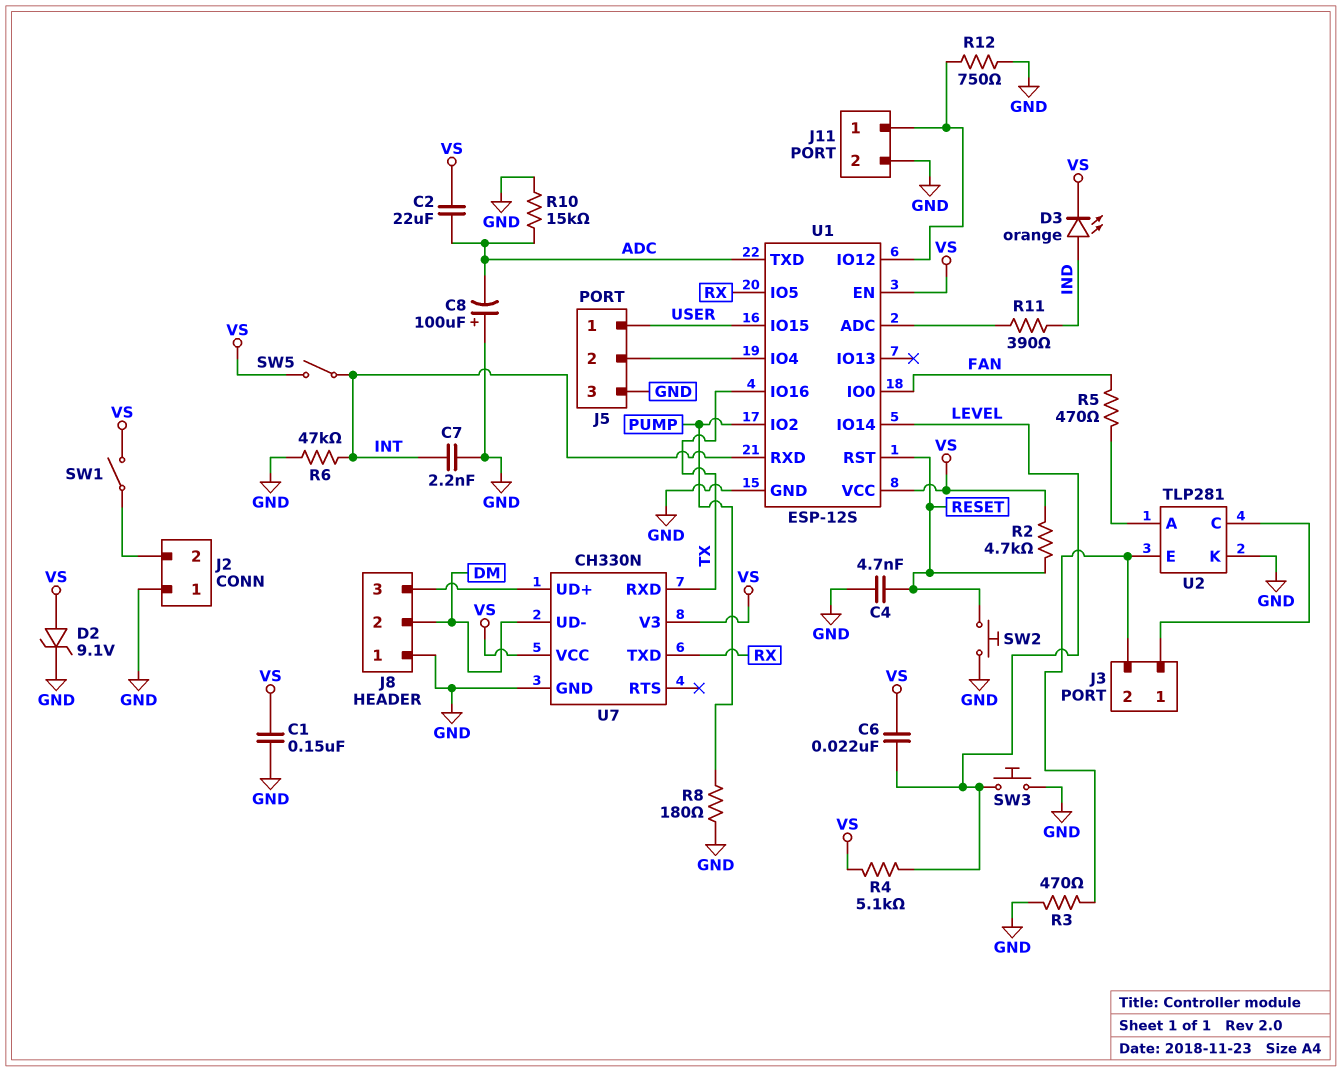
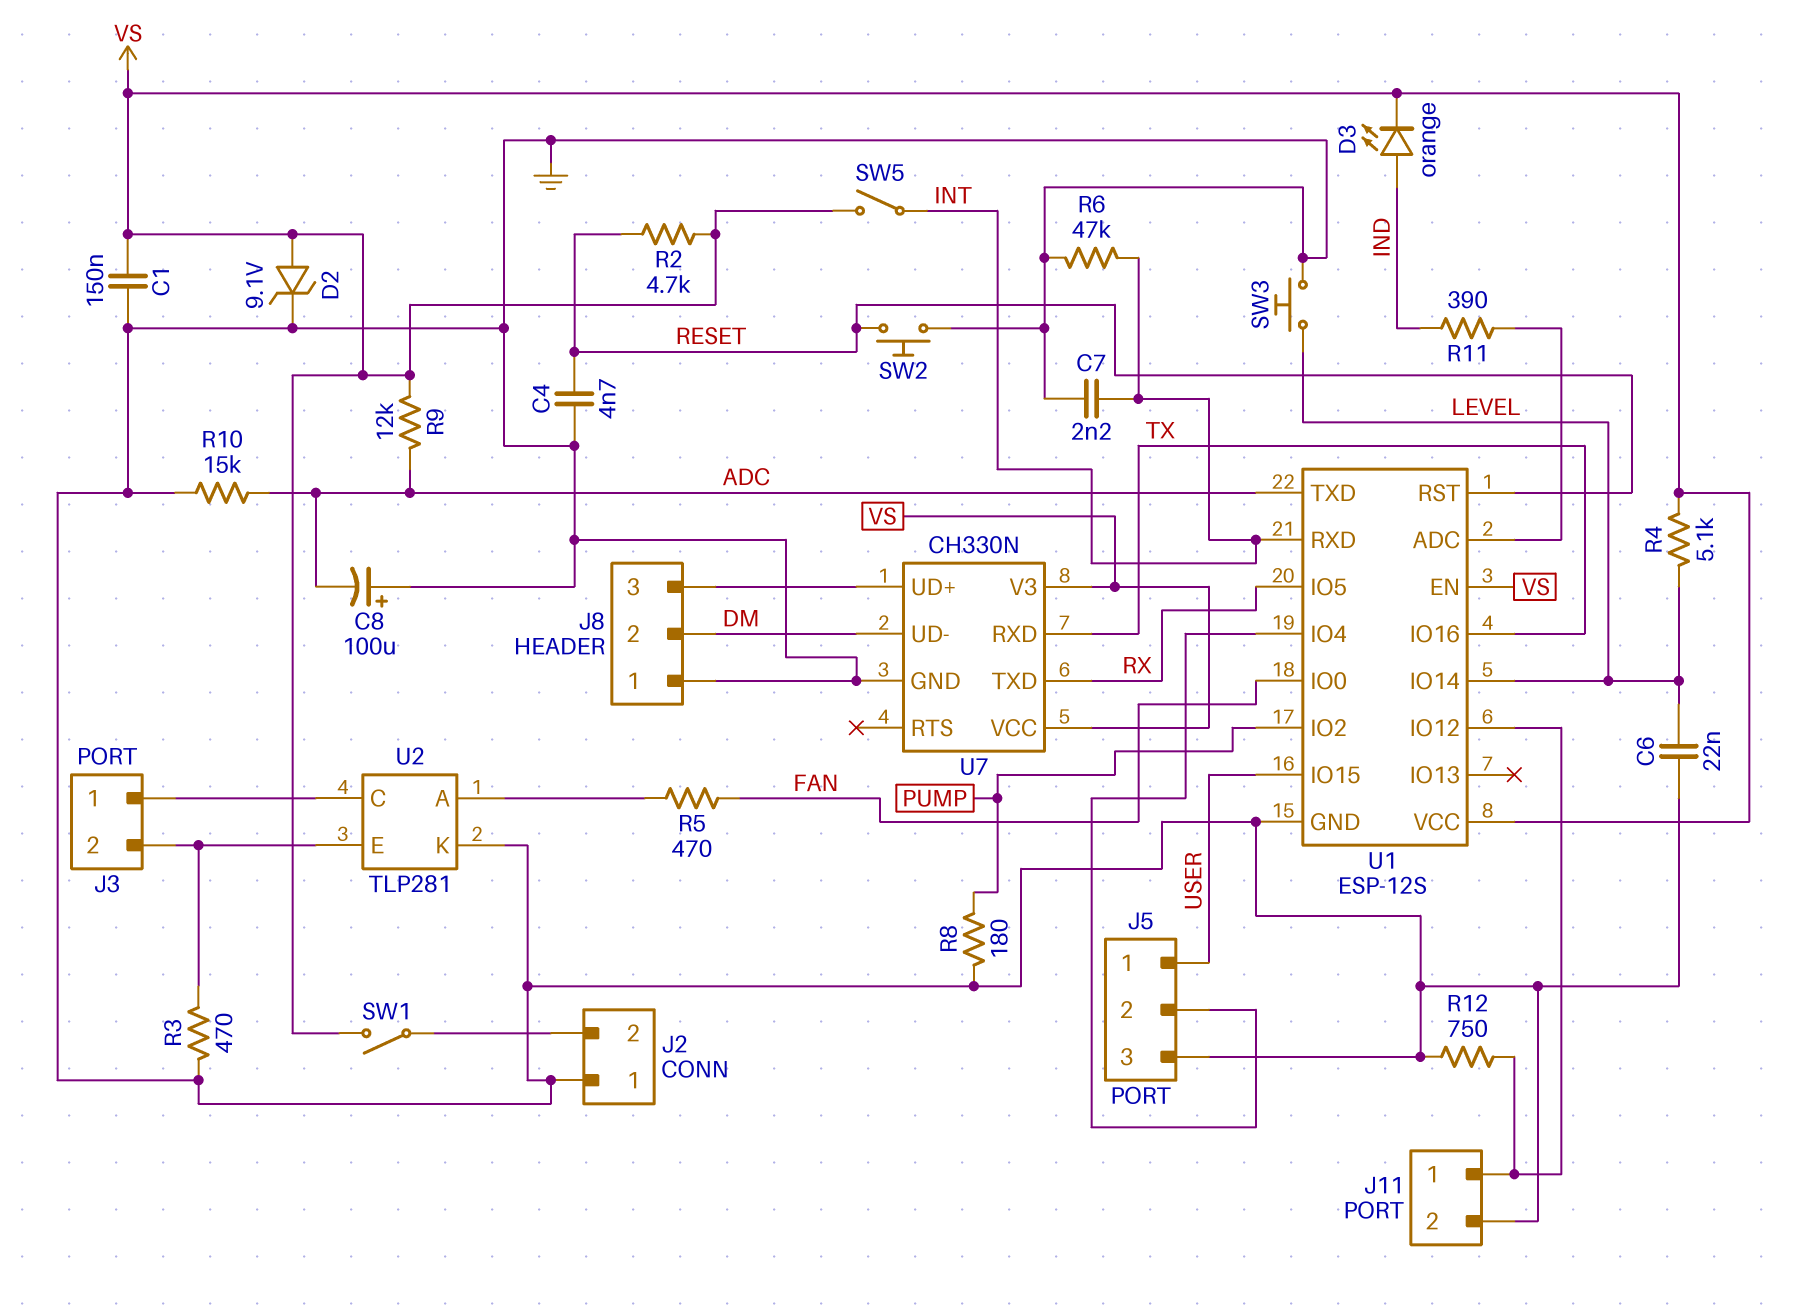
C2: 22uF (ADC, VS) -> none
C6: 22nF (LEVEL, VS) -> 22nF (GND, LEVEL)
R9: none -> 12k (ADC, VS)

